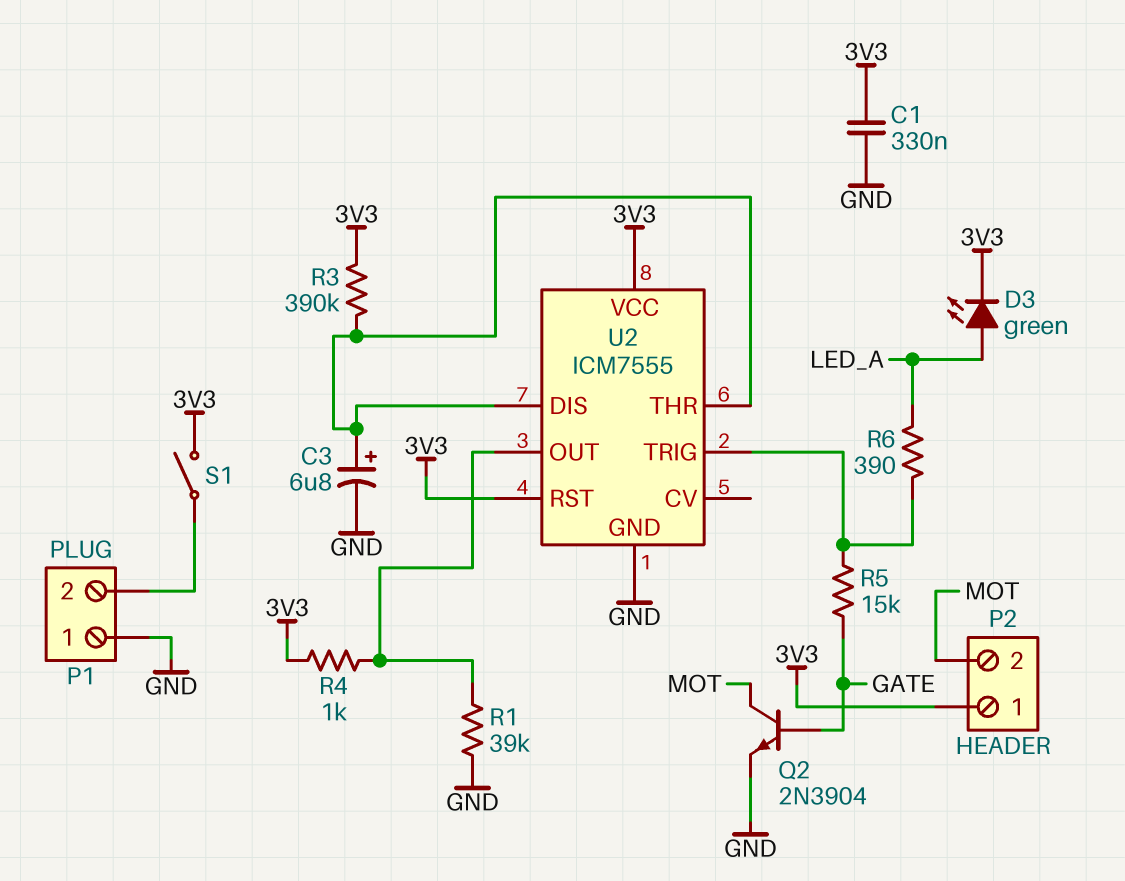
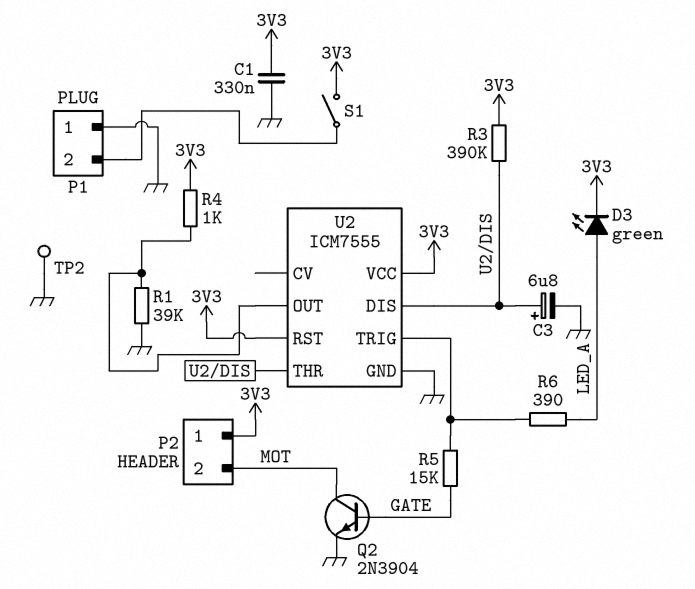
TP2: none -> test point (GND)

